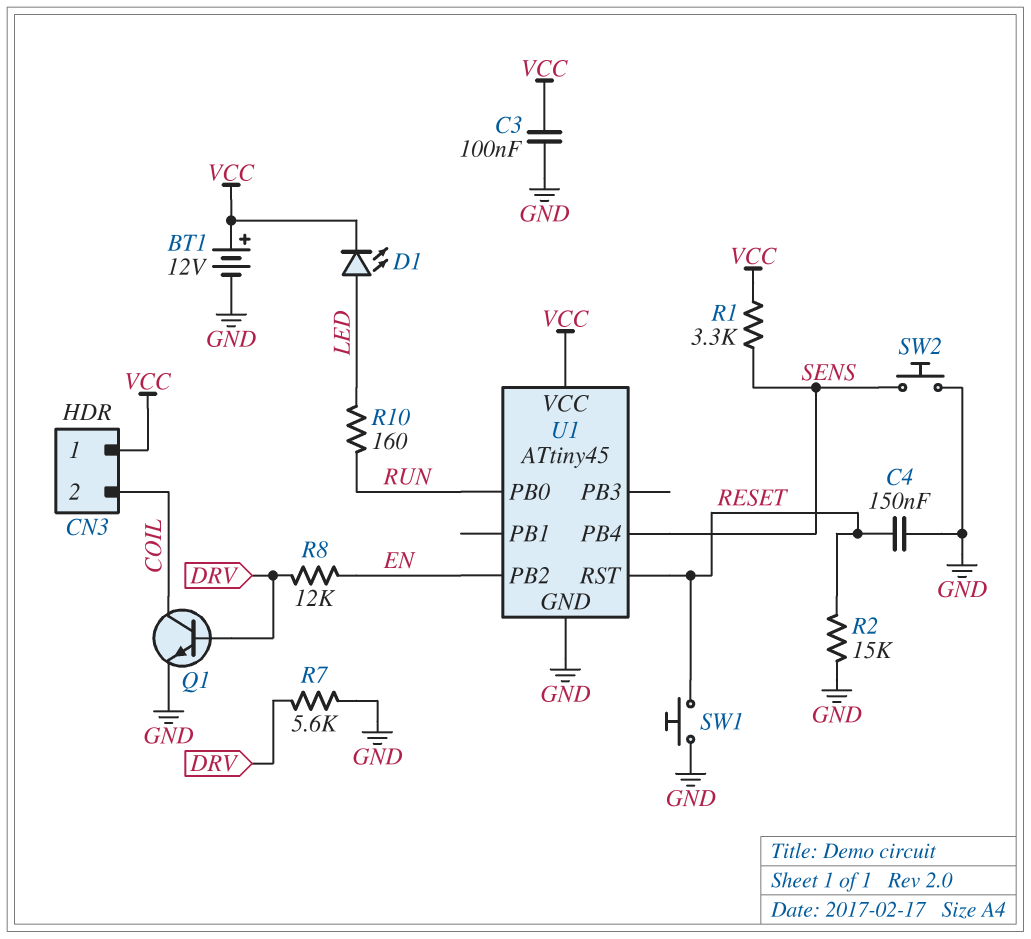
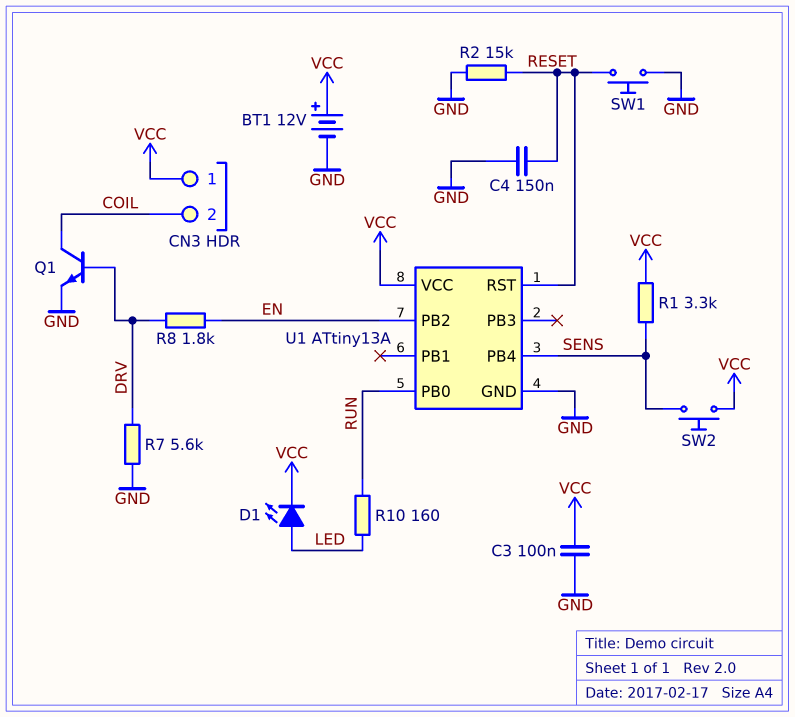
R8: 12k (DRV, EN) -> 1.8k (DRV, EN)
SW2: button (GND, SENS) -> button (SENS, VCC)
U1: ATtiny45 -> ATtiny13A

